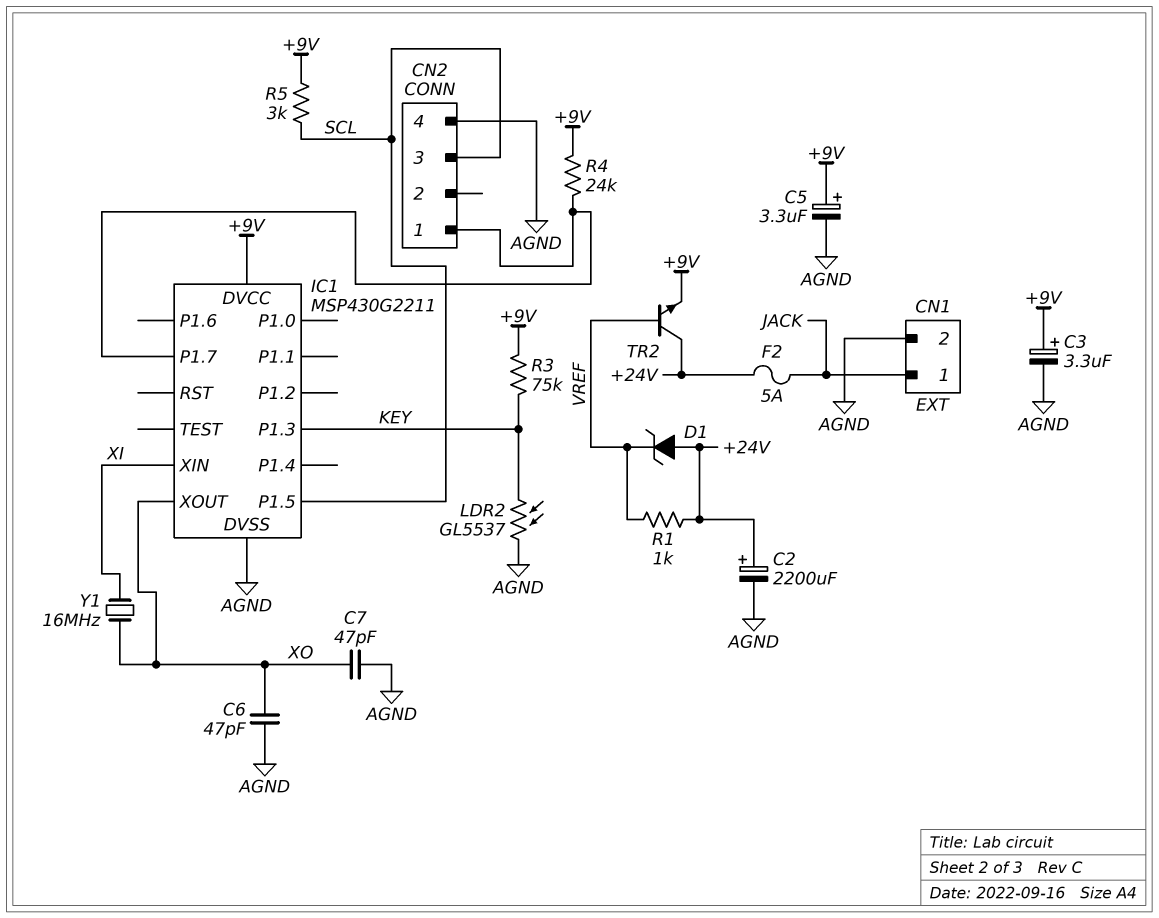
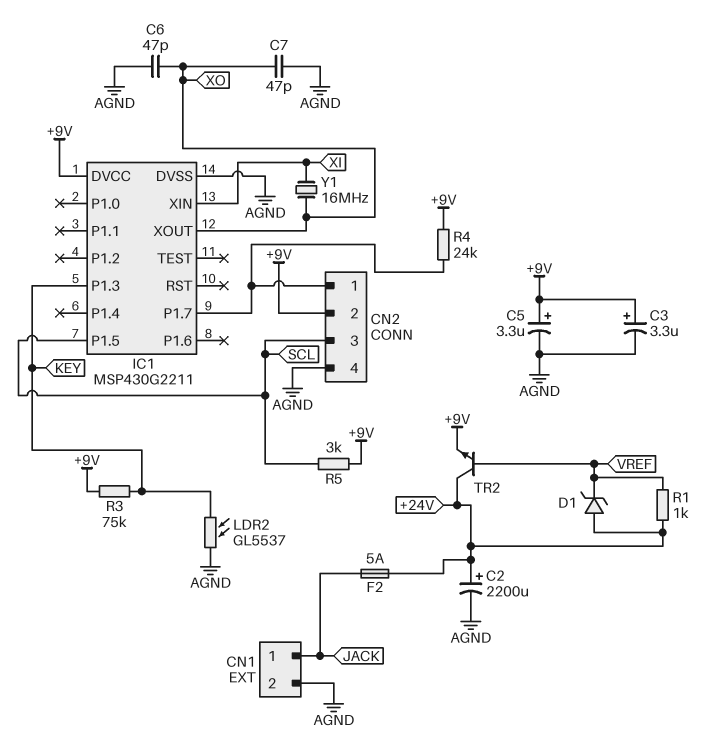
CN2 pin 2: none -> +9V

